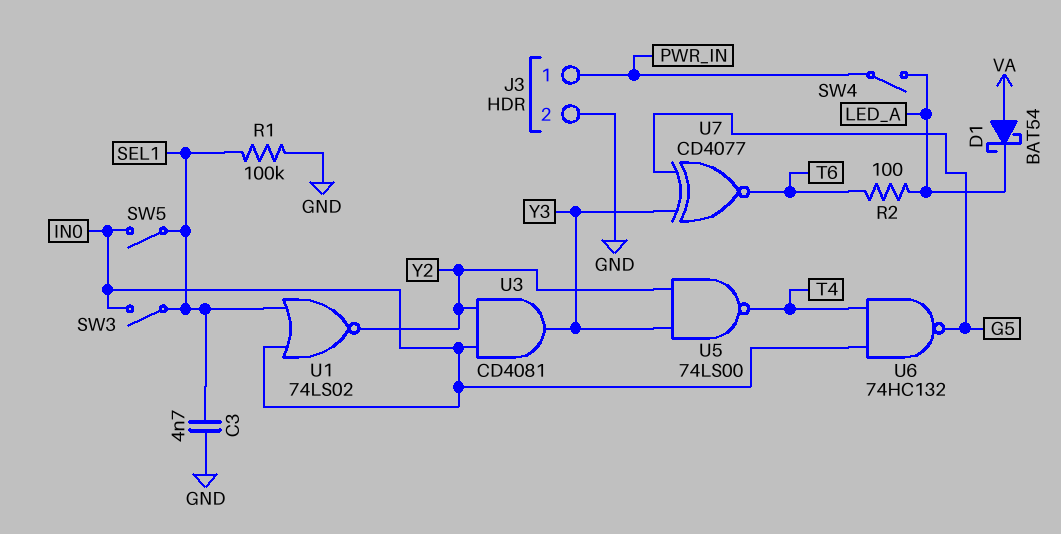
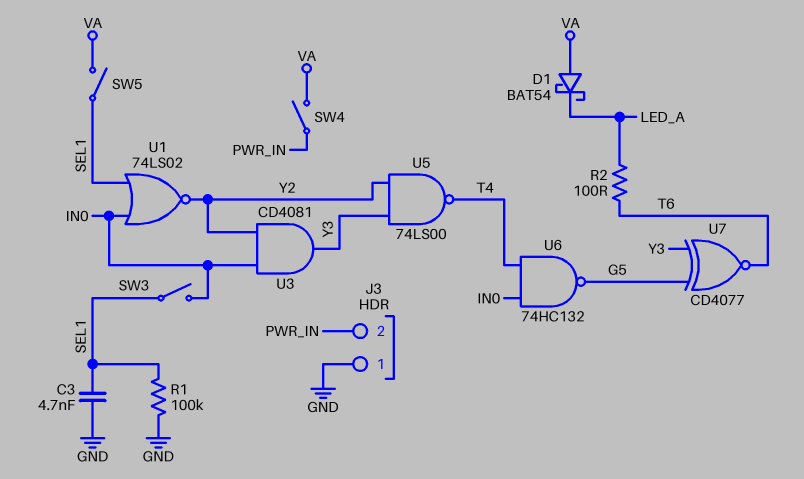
J3 pin 1: PWR_IN -> GND
J3 pin 2: GND -> PWR_IN
SW4: switch (LED_A, PWR_IN) -> switch (PWR_IN, VA)
SW5: switch (IN0, SEL1) -> switch (SEL1, VA)

